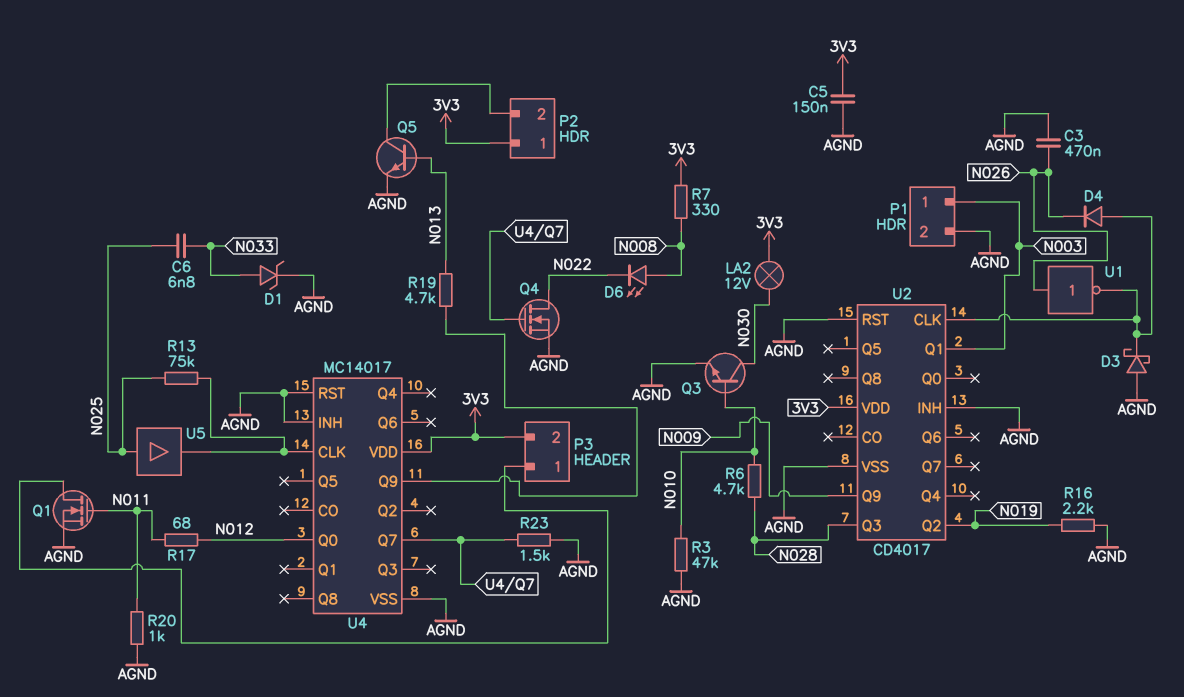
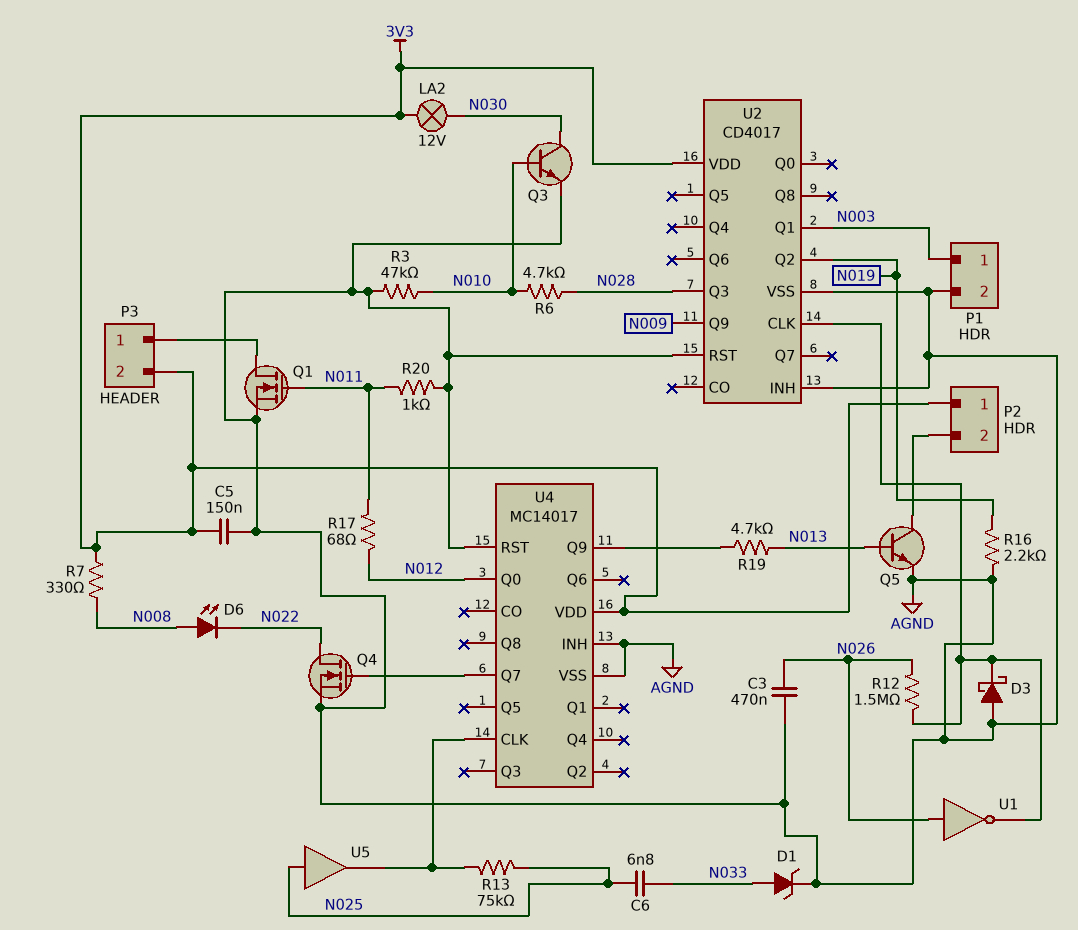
D4: diode (A U2/CLK, K N026) -> none
R12: none -> 1.5M (N026, U2/CLK)
R23: 1.5k (AGND, U4/Q7) -> none

